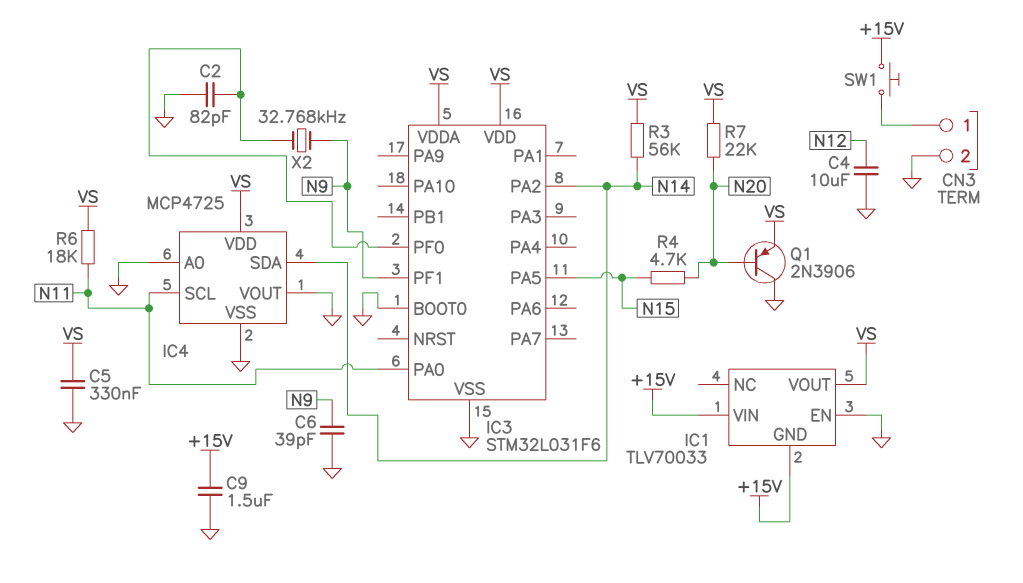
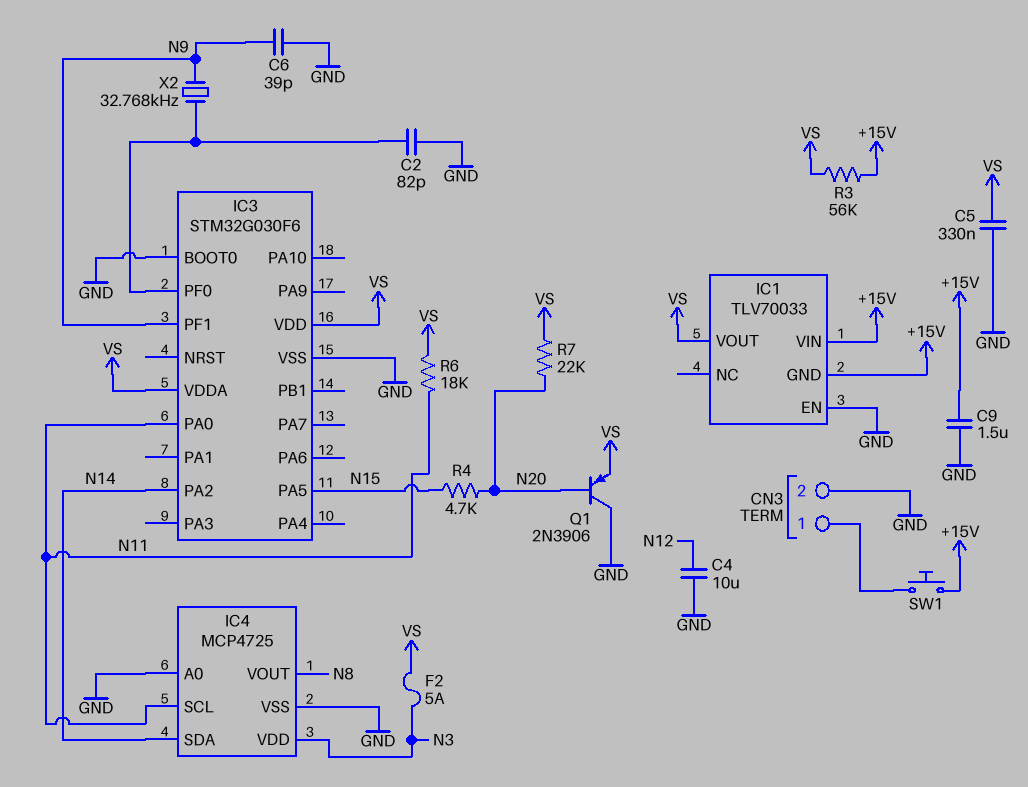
F2: none -> 5A (N3, VS)
IC3: STM32L031F6 -> STM32G030F6
IC4 pin VDD: VS -> N3
IC4 pin VOUT: GND -> N8
R3: 56k (N14, VS) -> 56k (+15V, VS)

